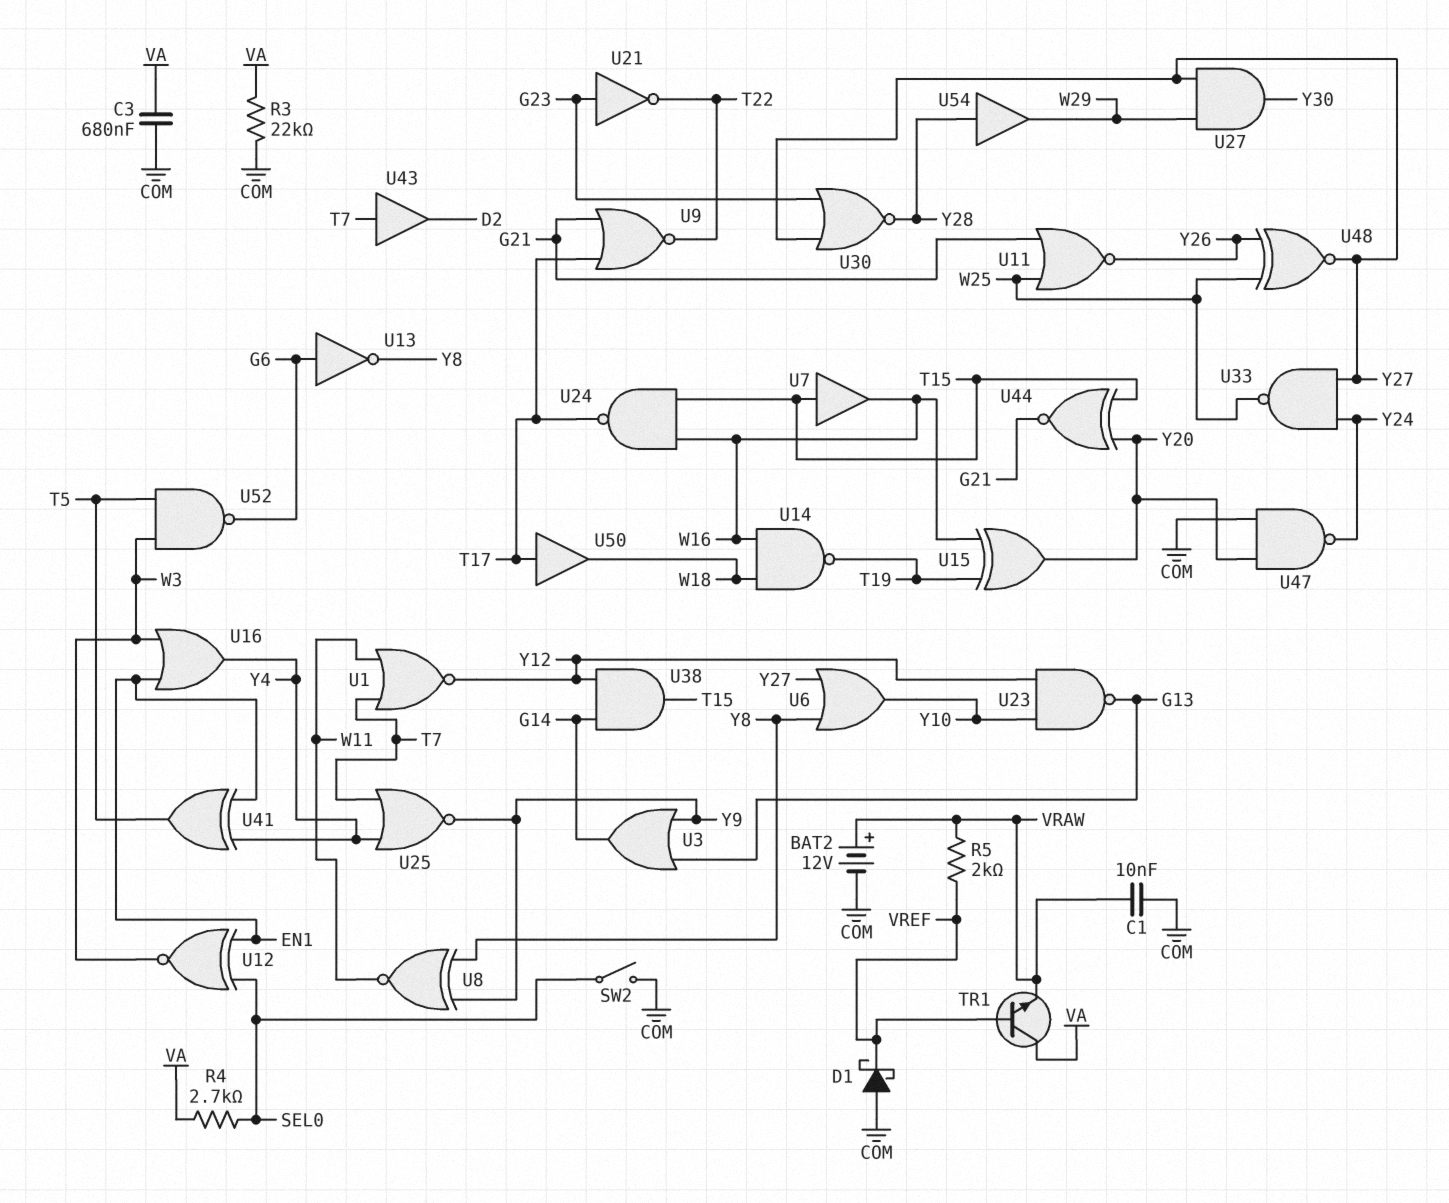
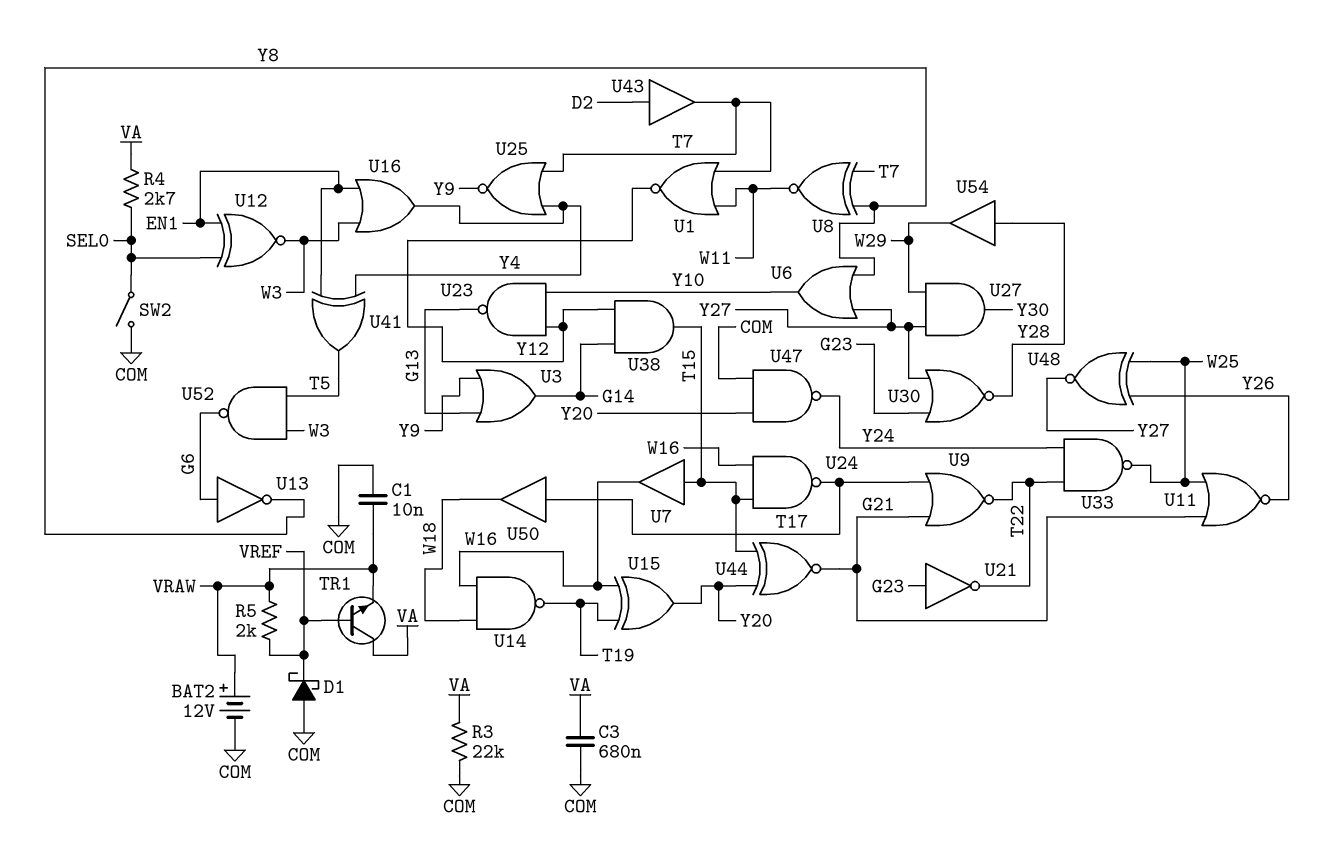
U8: XNOR (in Y8, in Y9, out W11) -> XNOR (in T7, in Y8, out W11)
U33: NAND (in Y24, in Y27, out W25) -> NAND (in T22, in Y24, out W25)
U43: buffer (in T7, out D2) -> buffer (in D2, out T7)

